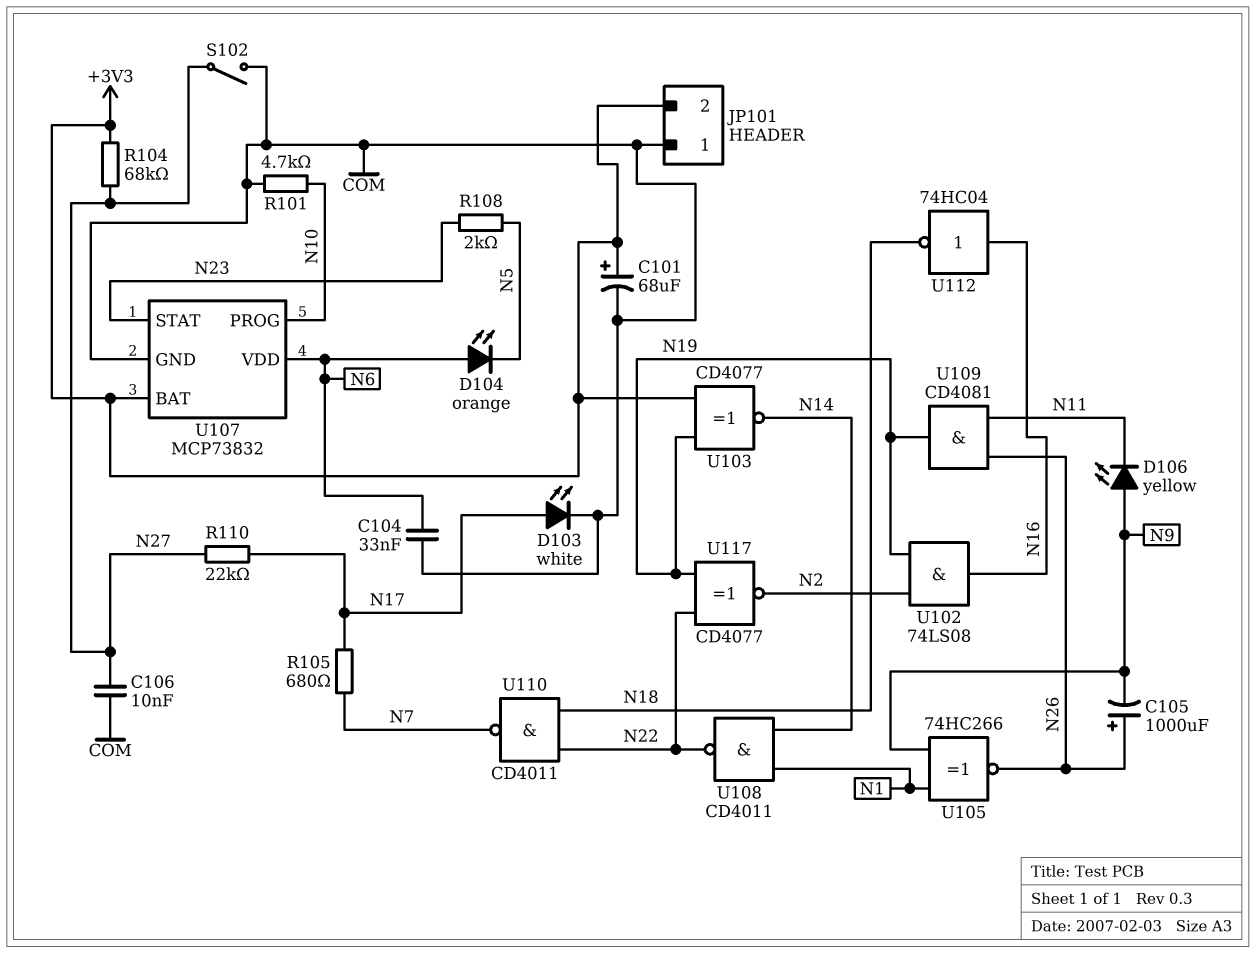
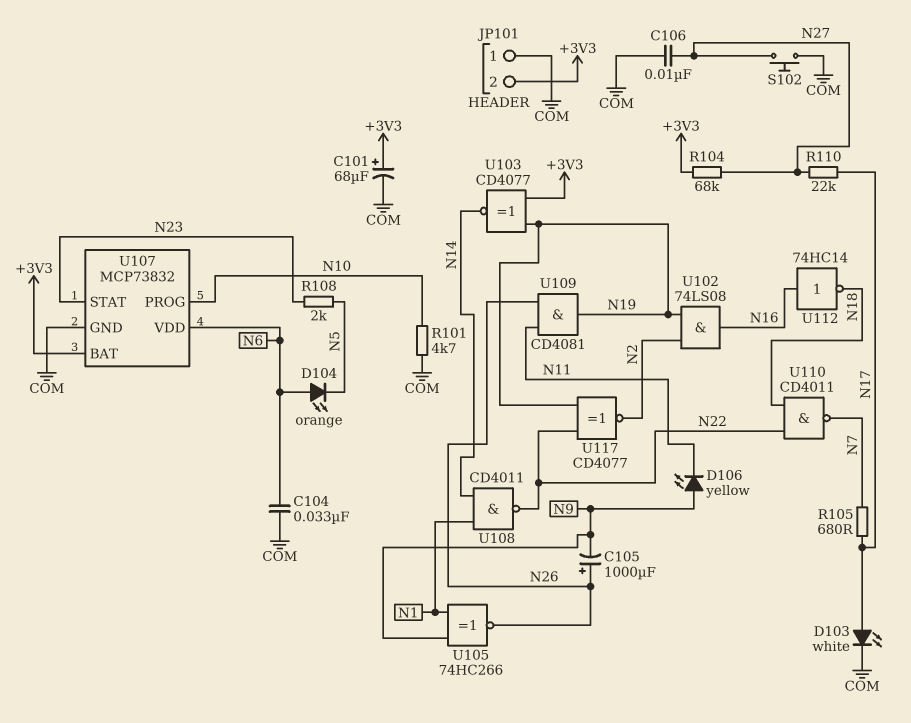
S102: switch (COM, N27) -> button (COM, N27)
U112: NOT 74HC04 (in N16, out N18) -> NOT 74HC14 (in N16, out N18)

